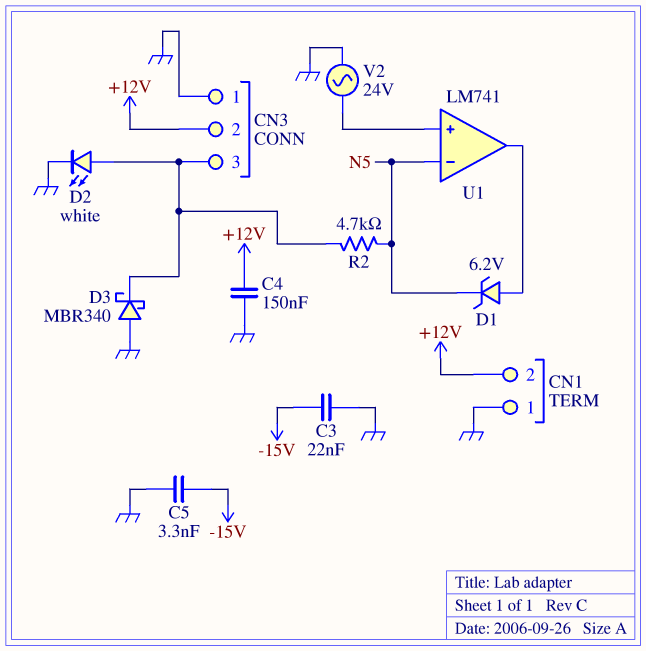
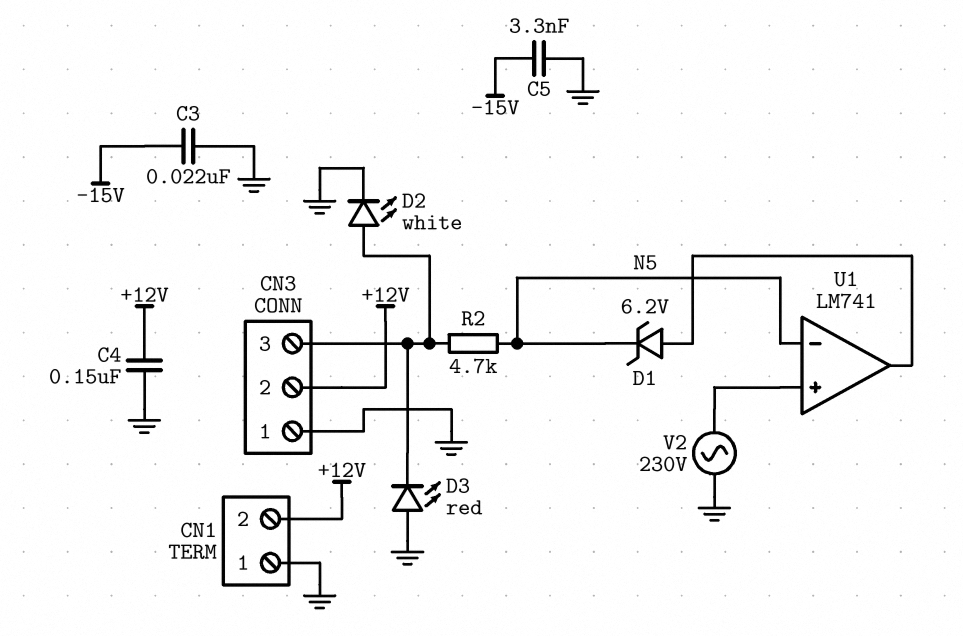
D3: schottky MBR340 (A GND, K CN3/3) -> LED red (A GND, K CN3/3)
V2: AC 24V (GND, U1/in+) -> AC 230V (GND, U1/in+)

